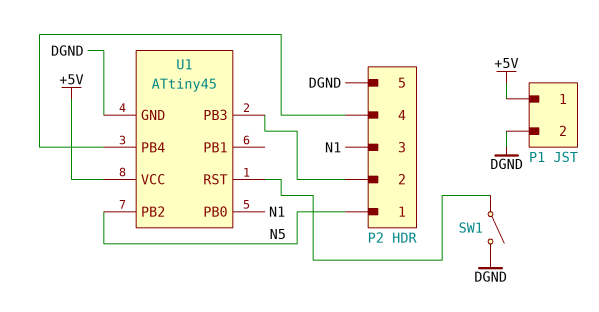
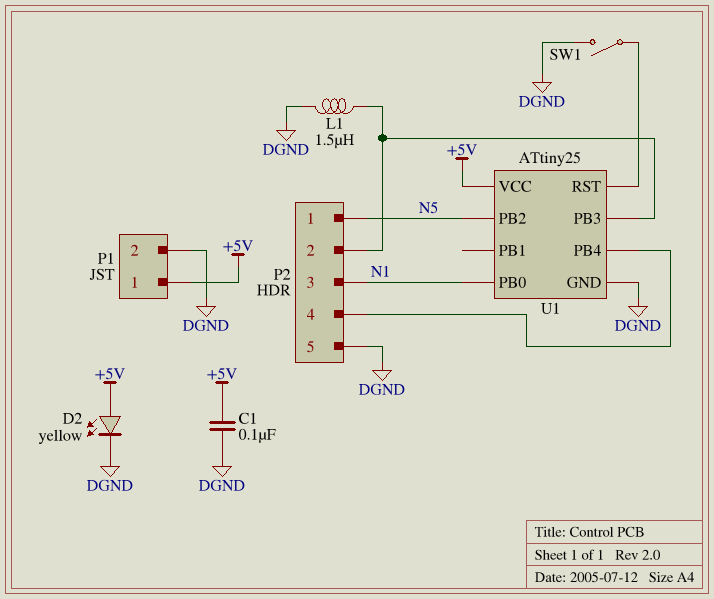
C1: none -> 100nF (+5V, DGND)
D2: none -> LED yellow (A +5V, K DGND)
L1: none -> 1.5uH (DGND, P2/2)
U1: ATtiny45 -> ATtiny25

